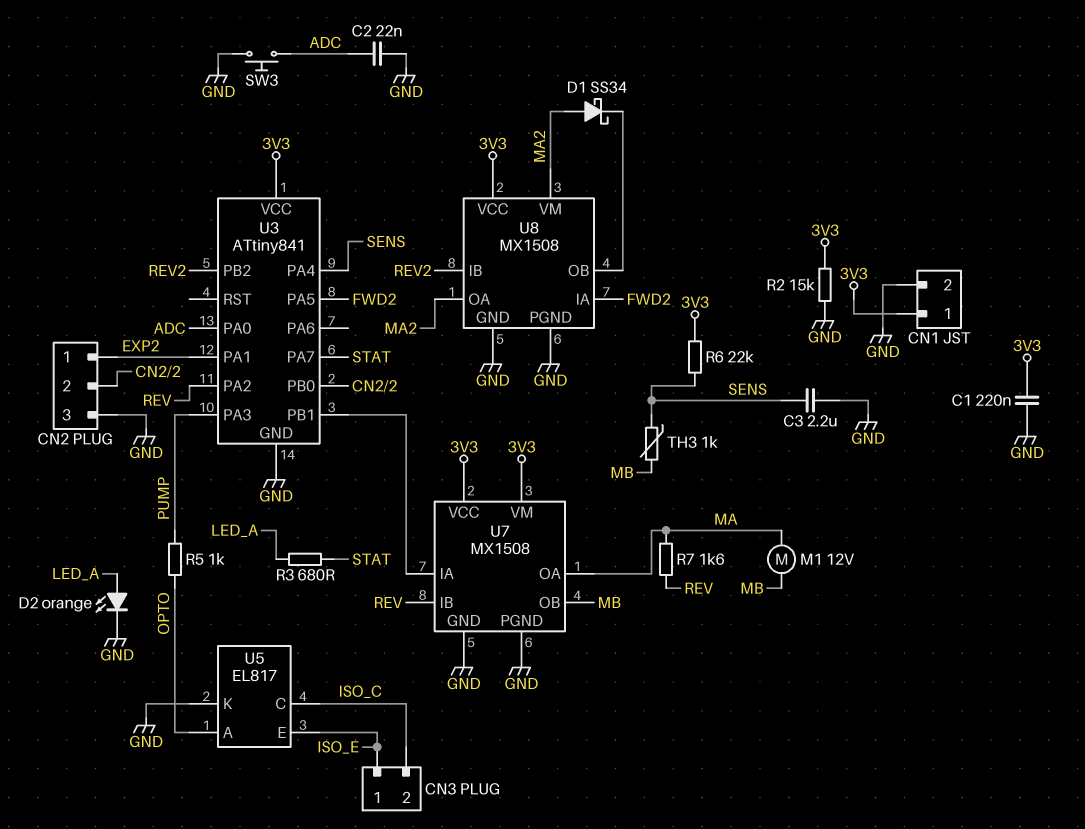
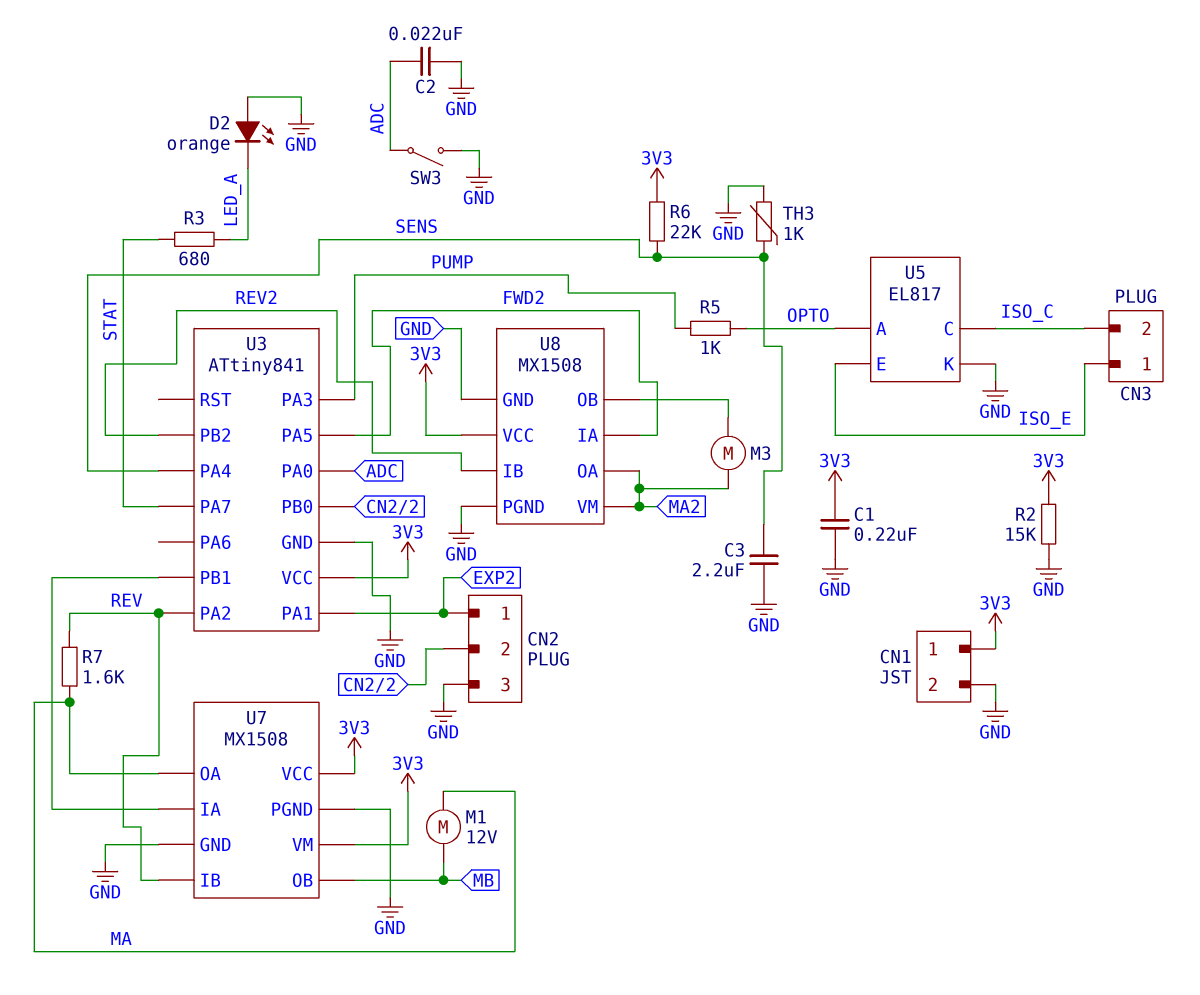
D1: schottky SS34 (A MA2, K U8/OB) -> none
D2: LED orange (A LED_A, K GND) -> LED orange (A GND, K LED_A)
M3: none -> motor (MA2, U8/OB)
SW3: button (ADC, GND) -> switch (ADC, GND)
TH3: 1k (MB, SENS) -> 1k (GND, SENS)

